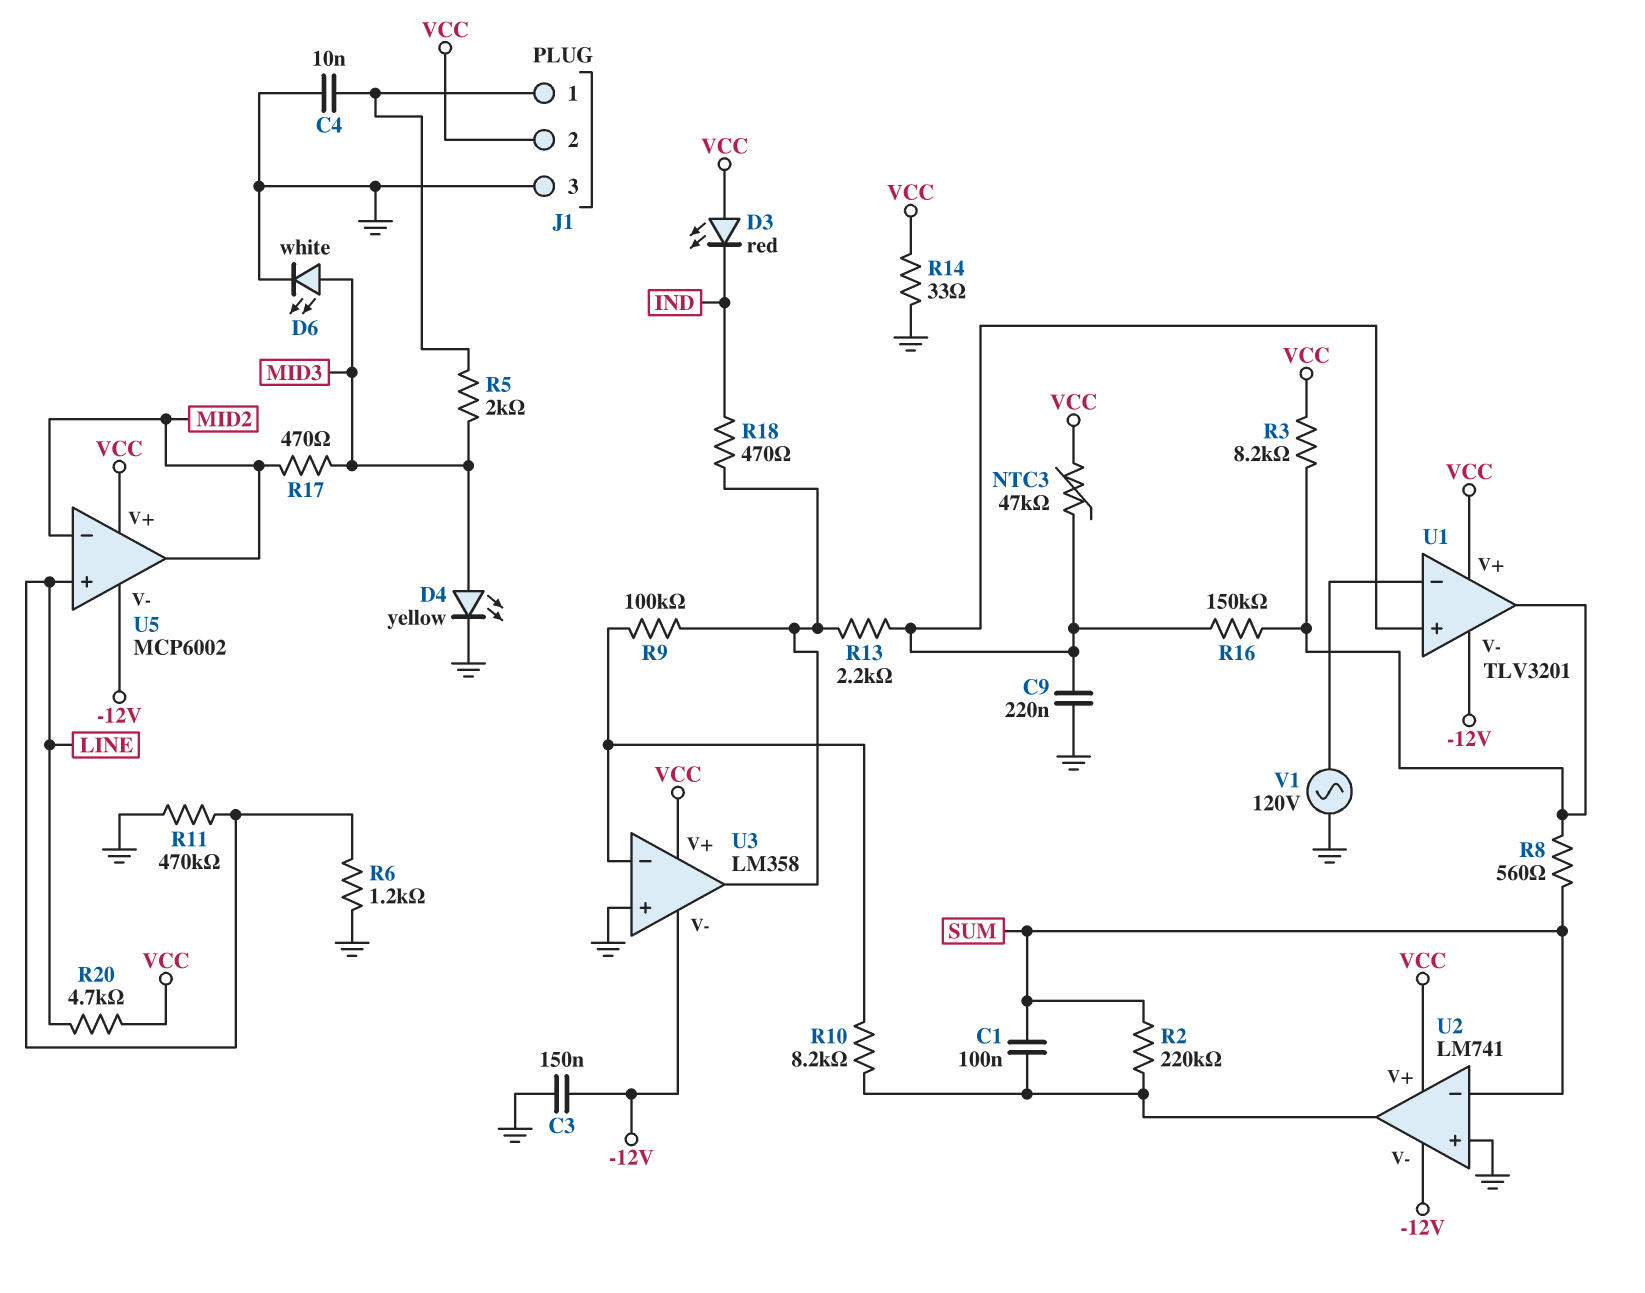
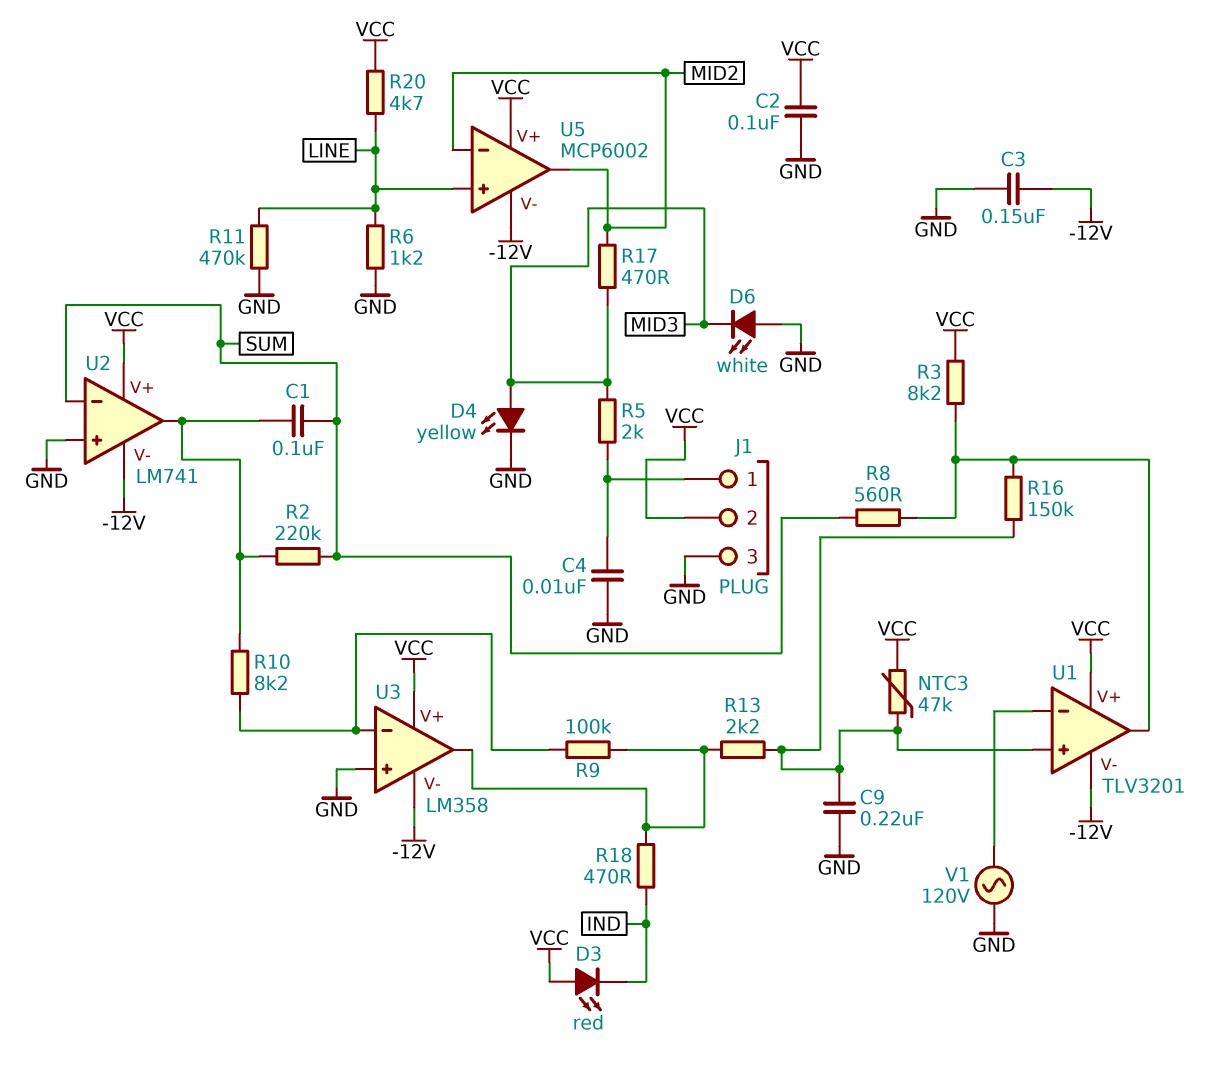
C2: none -> 100nF (GND, VCC)
D6: LED white (A MID3, K GND) -> LED white (A GND, K MID3)
R14: 33 (GND, VCC) -> none

